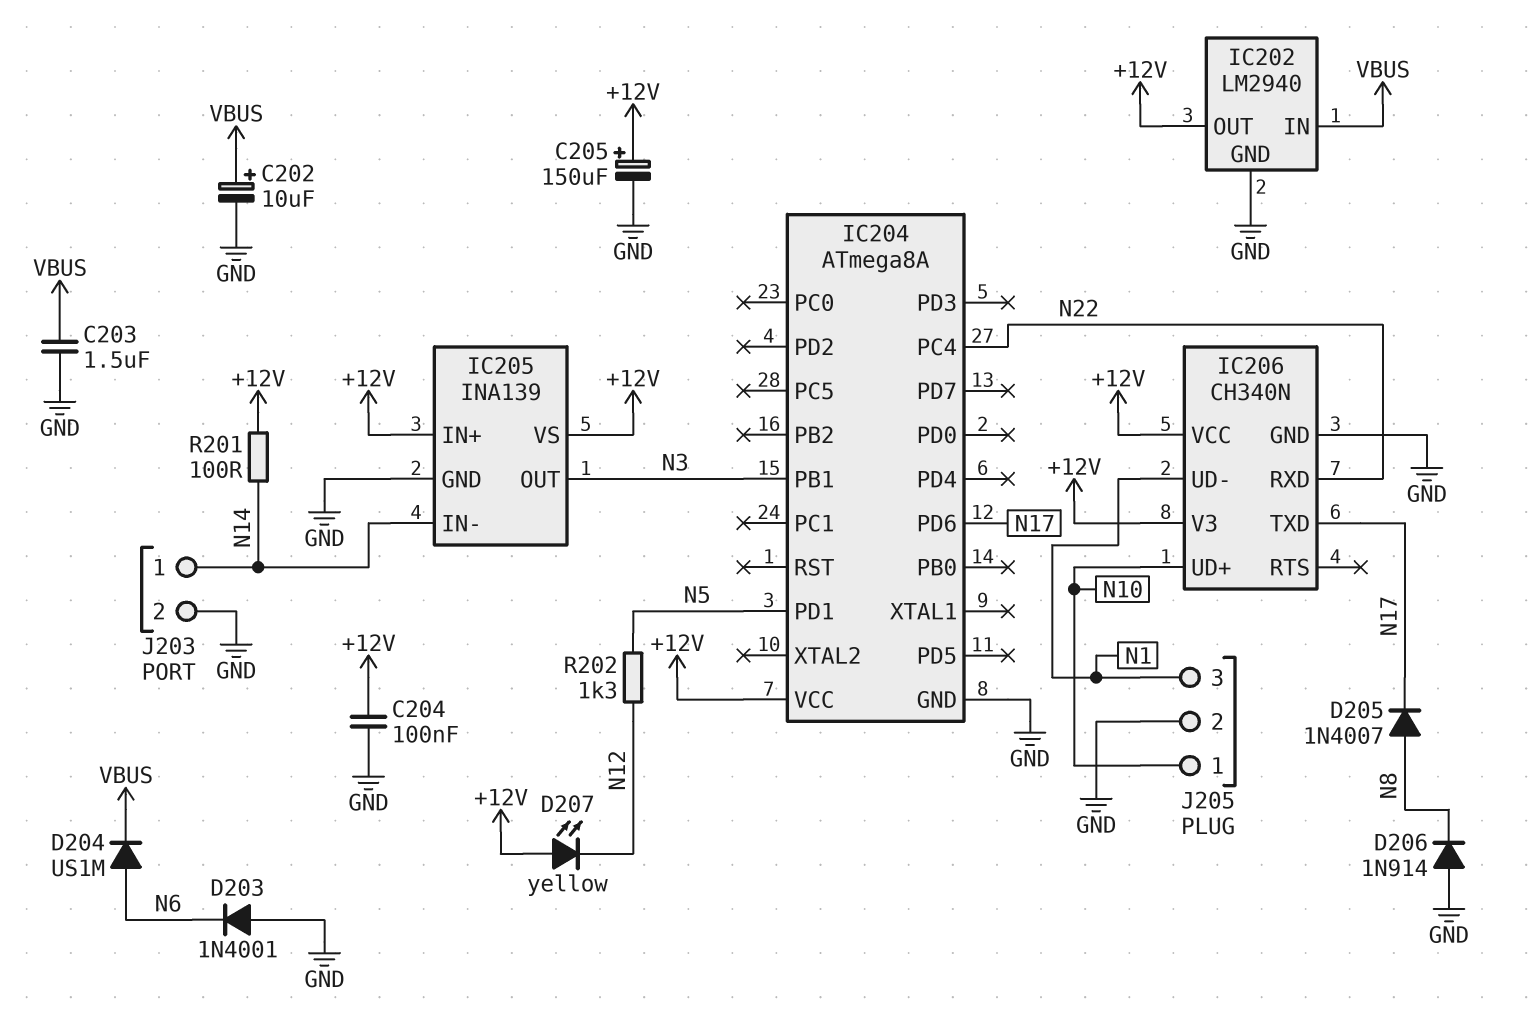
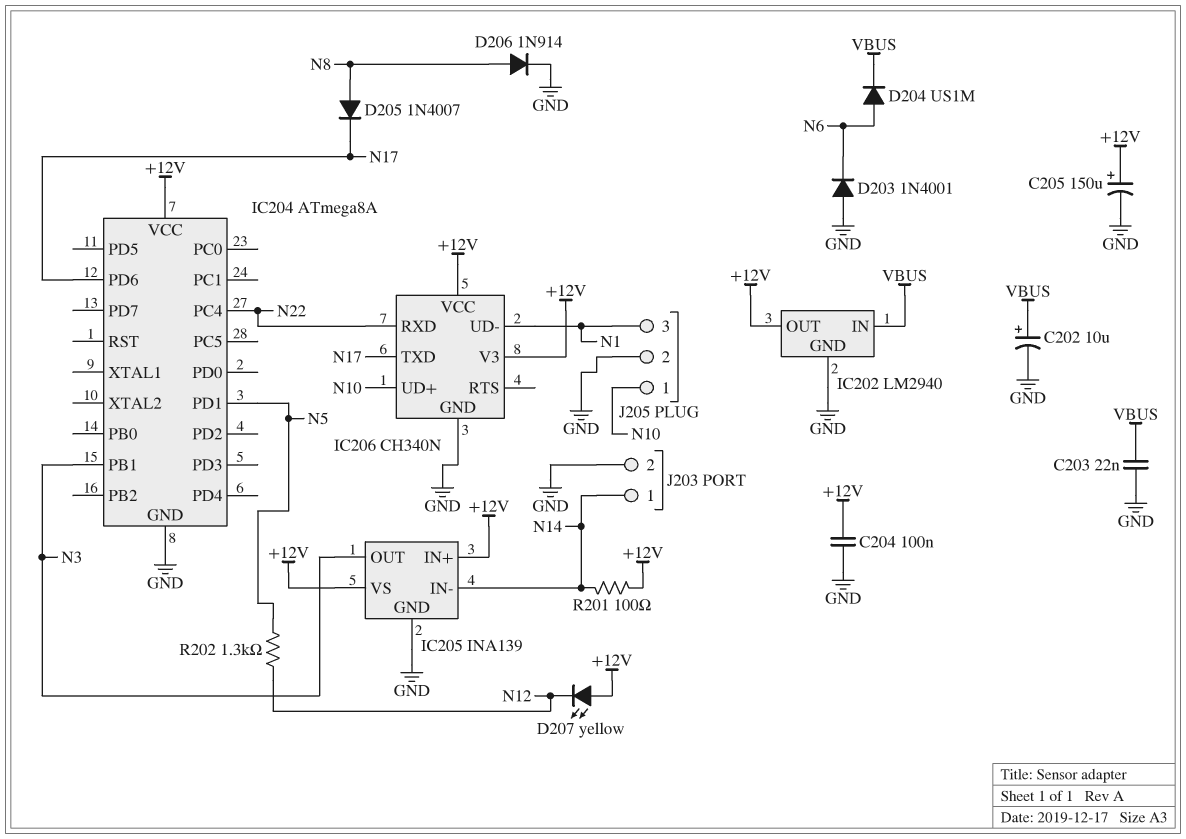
C203: 1.5uF (GND, VBUS) -> 22nF (GND, VBUS)
D206: diode 1N914 (A GND, K N8) -> diode 1N914 (A N8, K GND)

